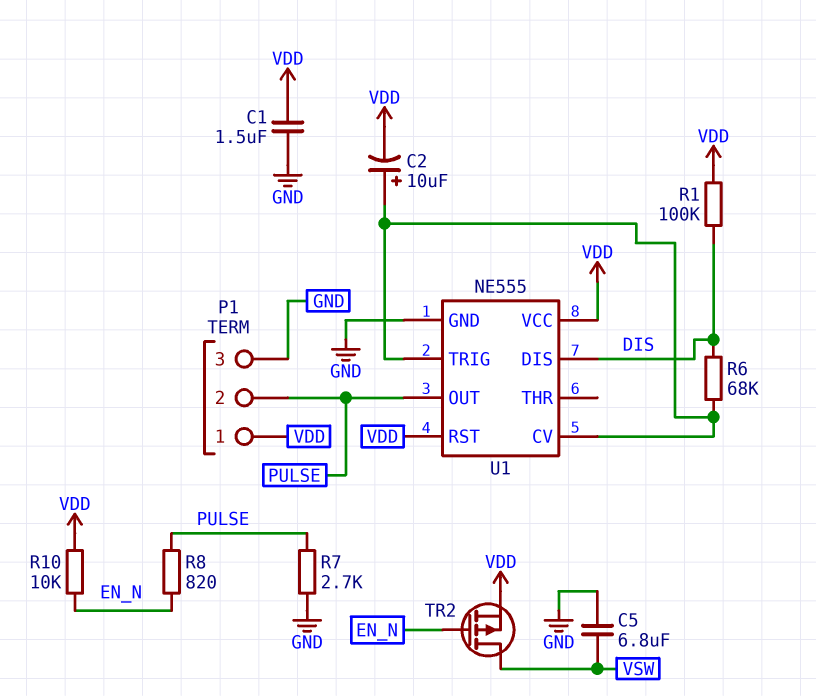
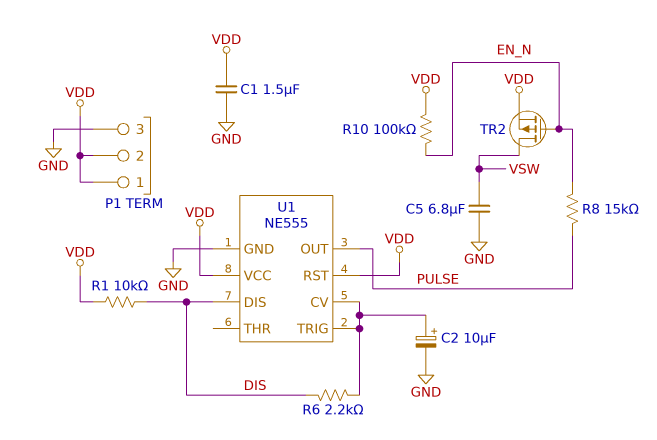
C2: 10uF (plus U1/CV, minus VDD) -> 10uF (plus U1/CV, minus GND)
P1 pin 2: PULSE -> VDD
R1: 100k (DIS, VDD) -> 10k (DIS, VDD)
R6: 68k (DIS, U1/CV) -> 2.2k (DIS, U1/CV)
R7: 2.7k (GND, PULSE) -> none
R8: 820 (EN_N, PULSE) -> 15k (EN_N, PULSE)
R10: 10k (EN_N, VDD) -> 100k (EN_N, VDD)

